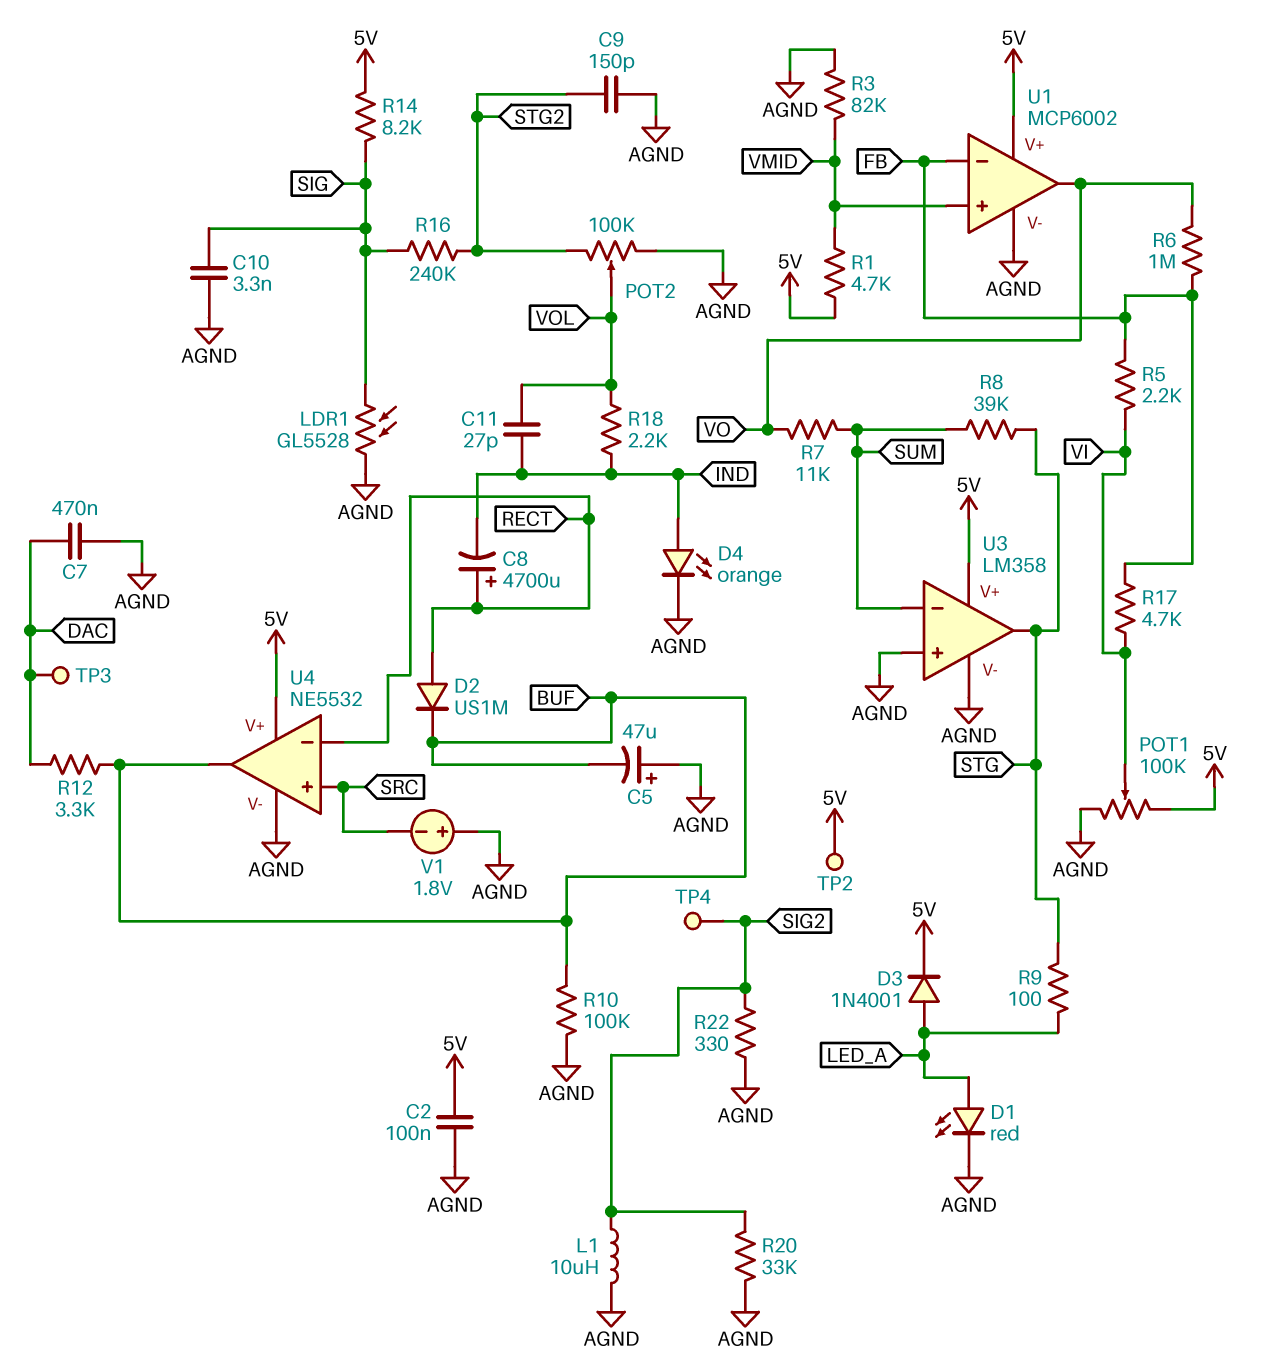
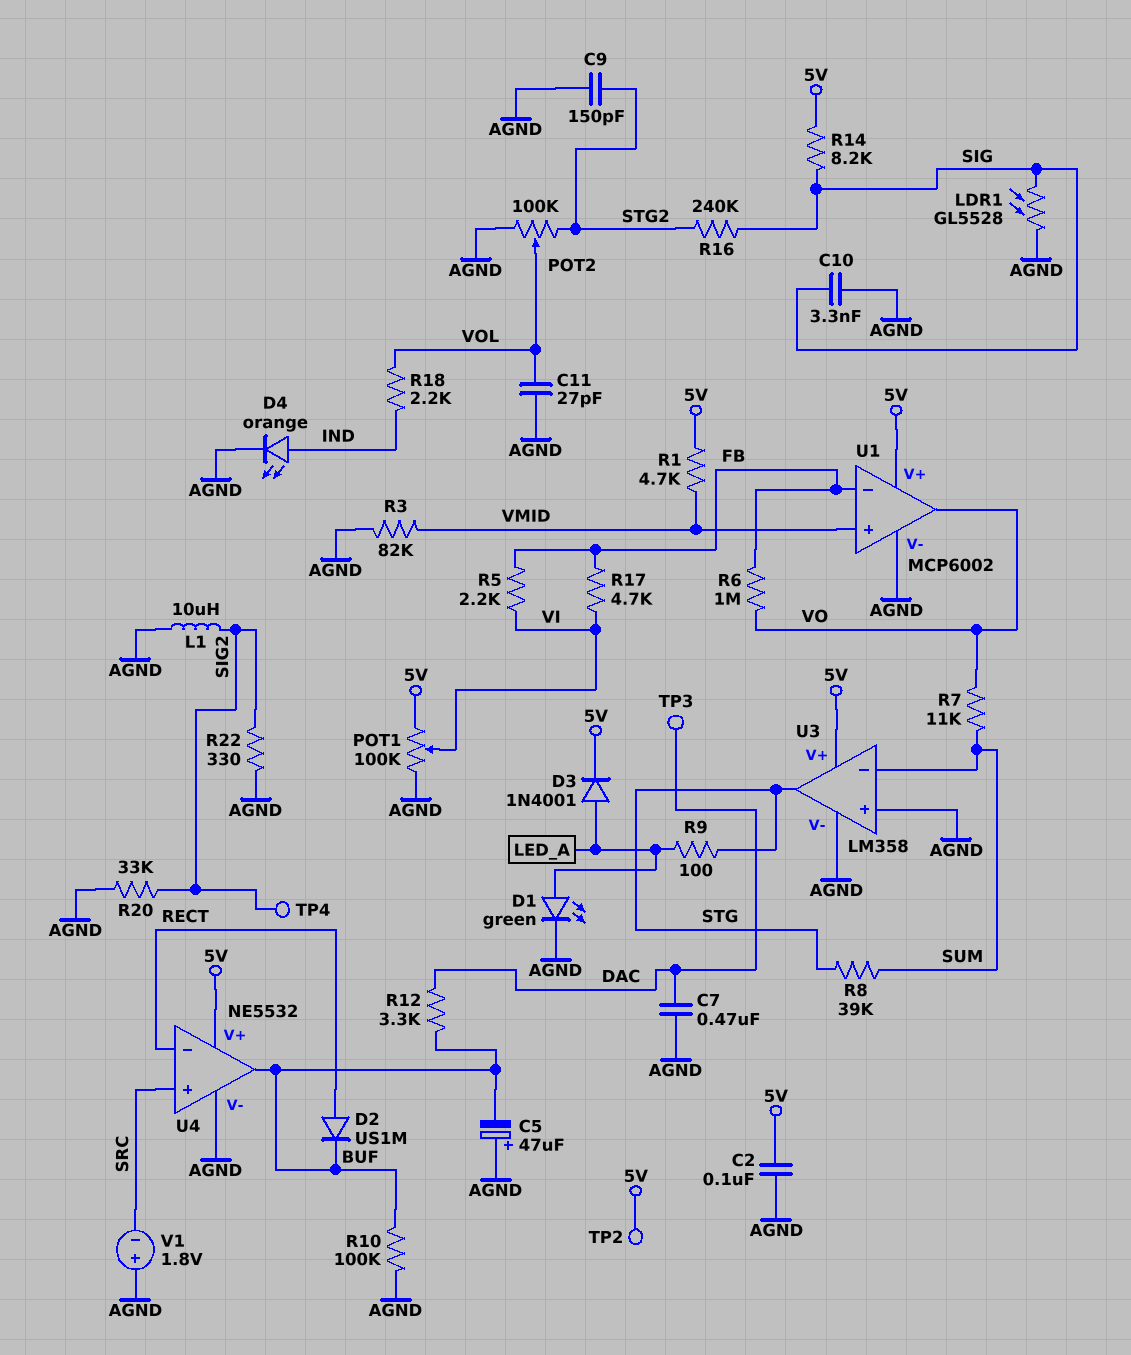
C8: 4700uF (plus RECT, minus IND) -> none
C11: 27pF (IND, VOL) -> 27pF (AGND, VOL)
D1: LED red (A LED_A, K AGND) -> LED green (A LED_A, K AGND)

